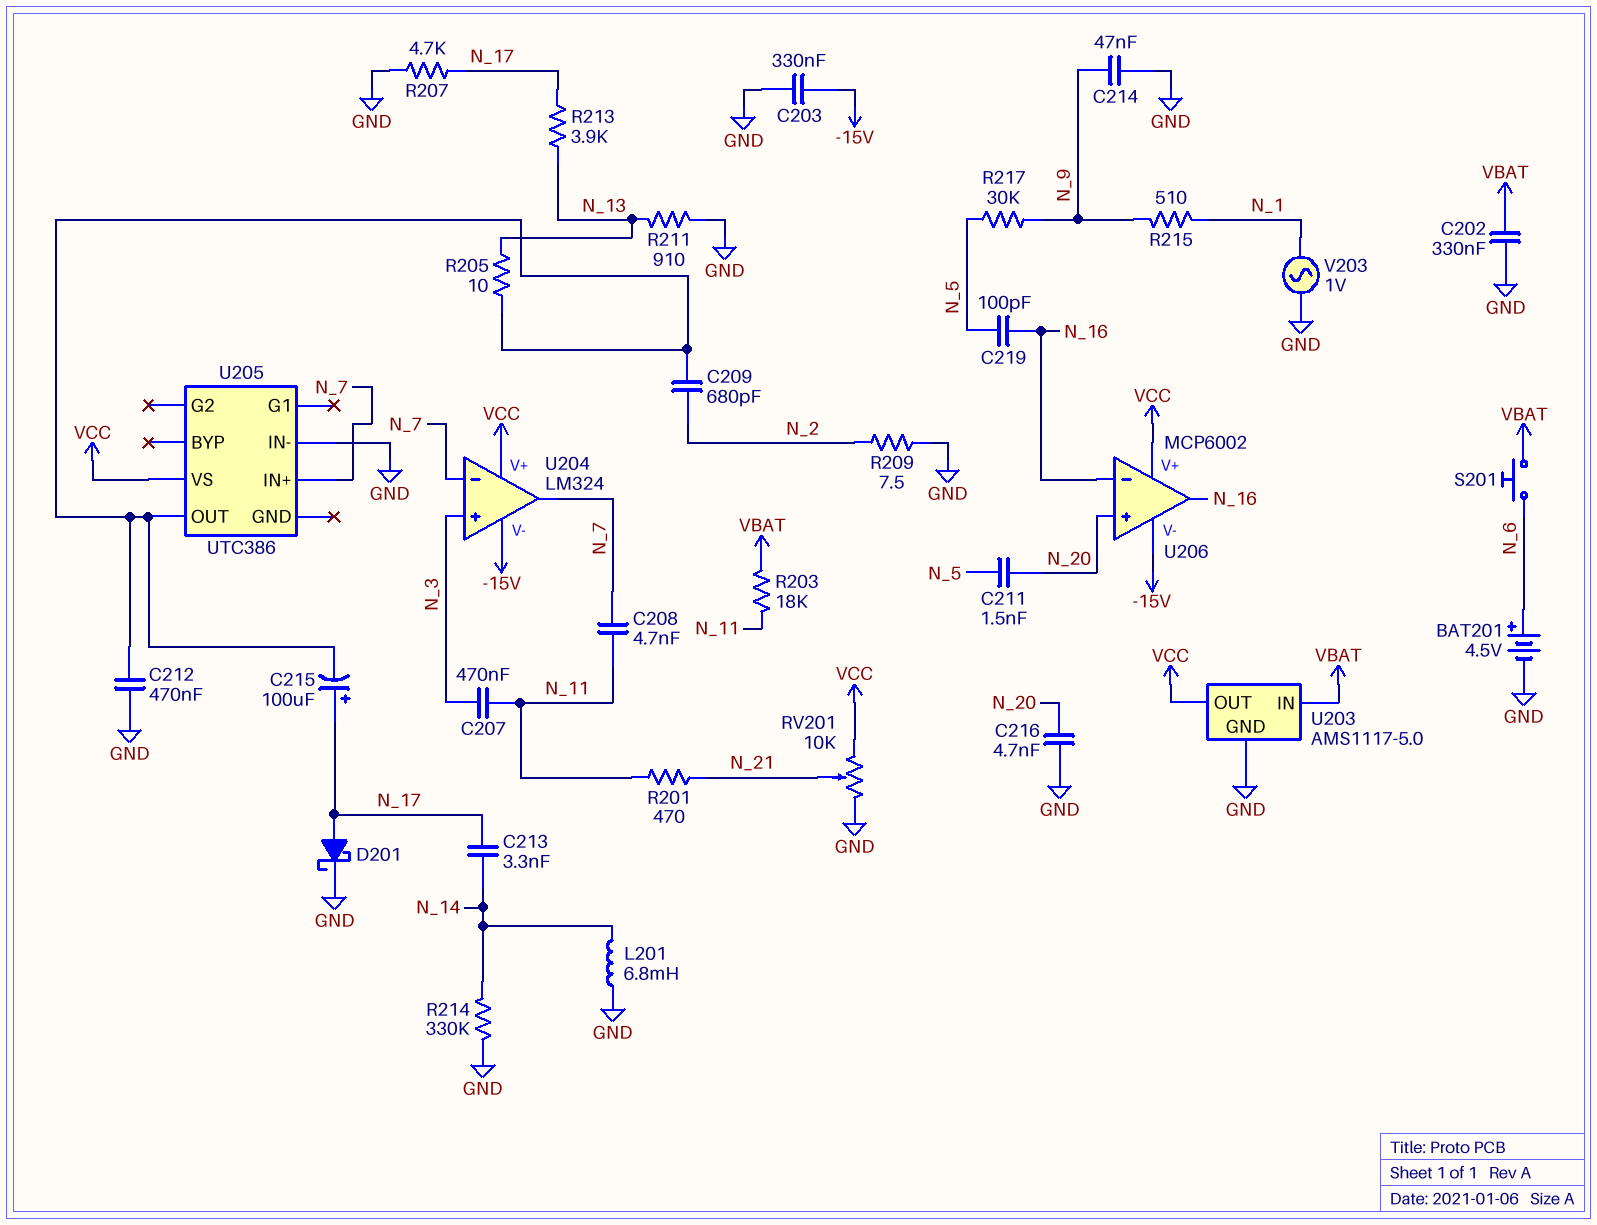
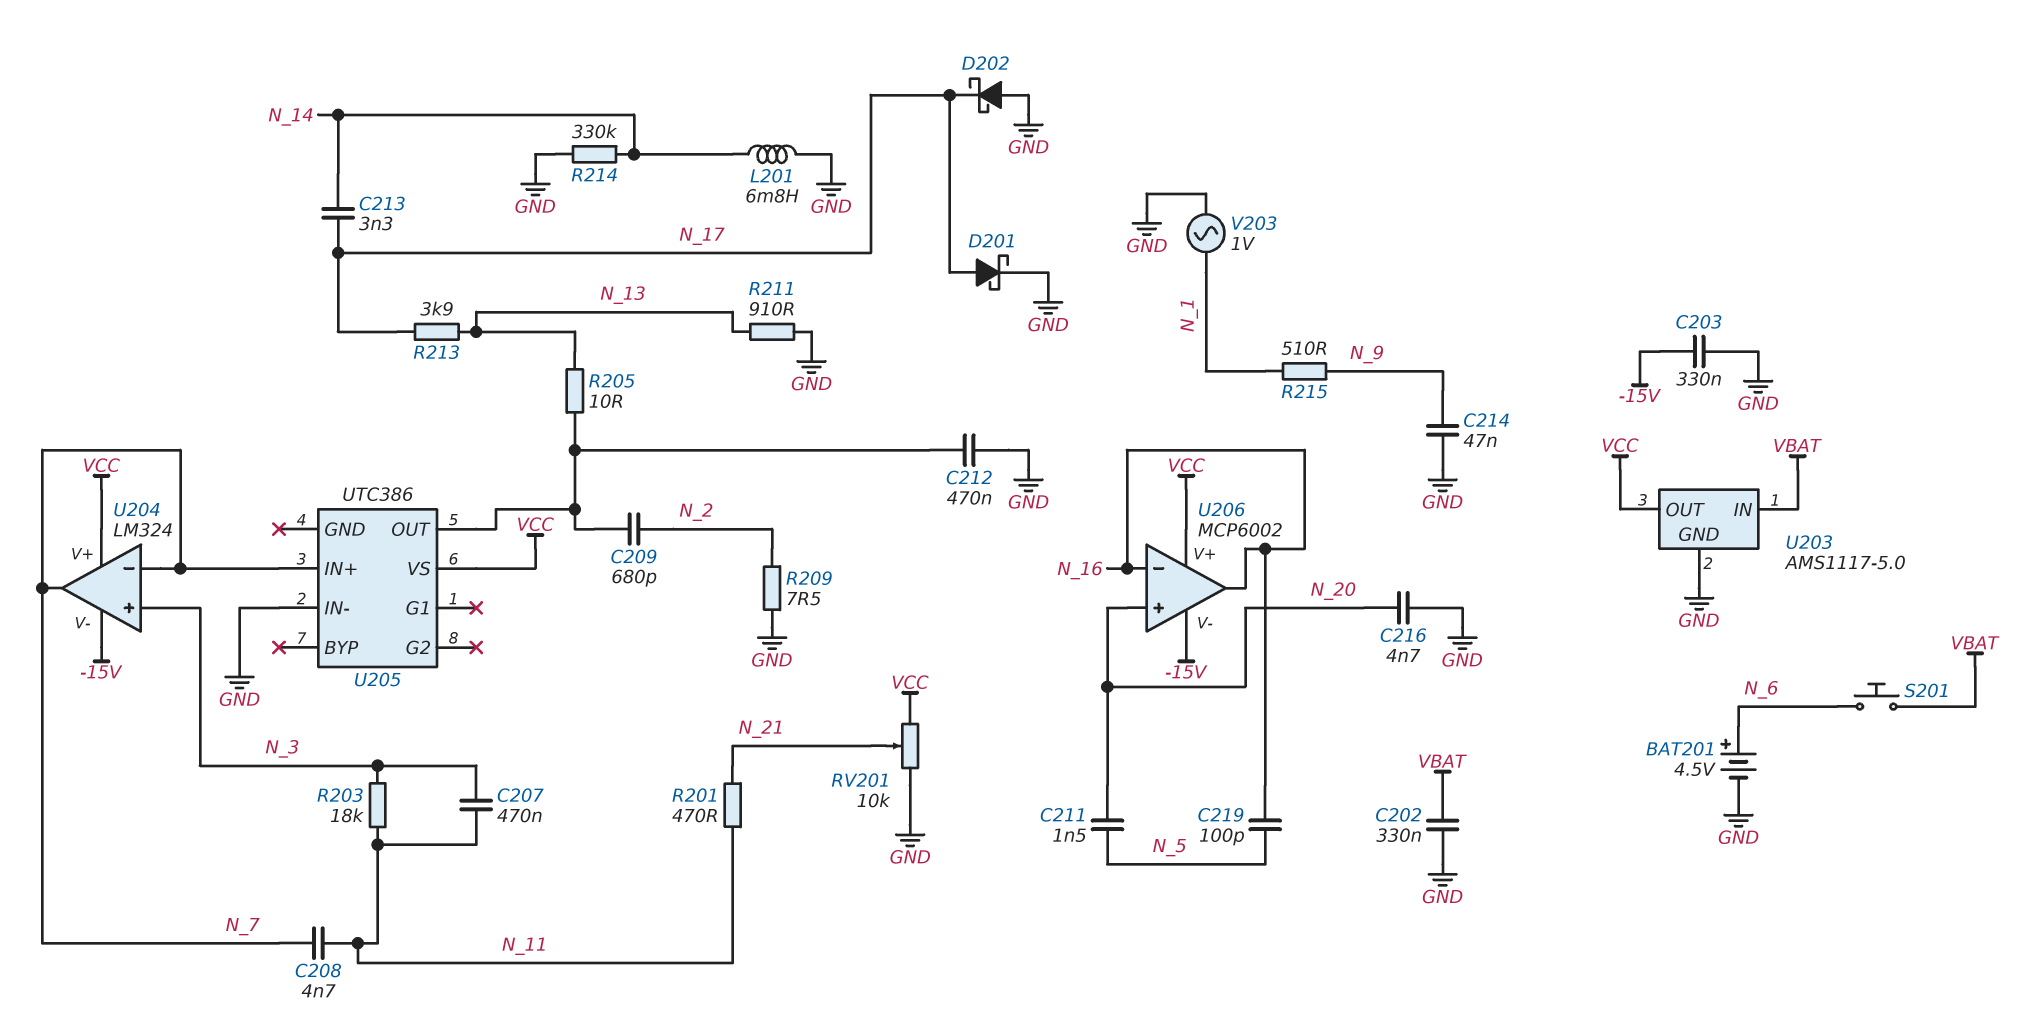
C215: 100uF (plus N_17, minus U205/OUT) -> none
D202: none -> schottky (A GND, K N_17)
R203: 18k (N_11, VBAT) -> 18k (N_3, N_11)
R207: 4.7k (GND, N_17) -> none
R217: 30k (N_5, N_9) -> none

